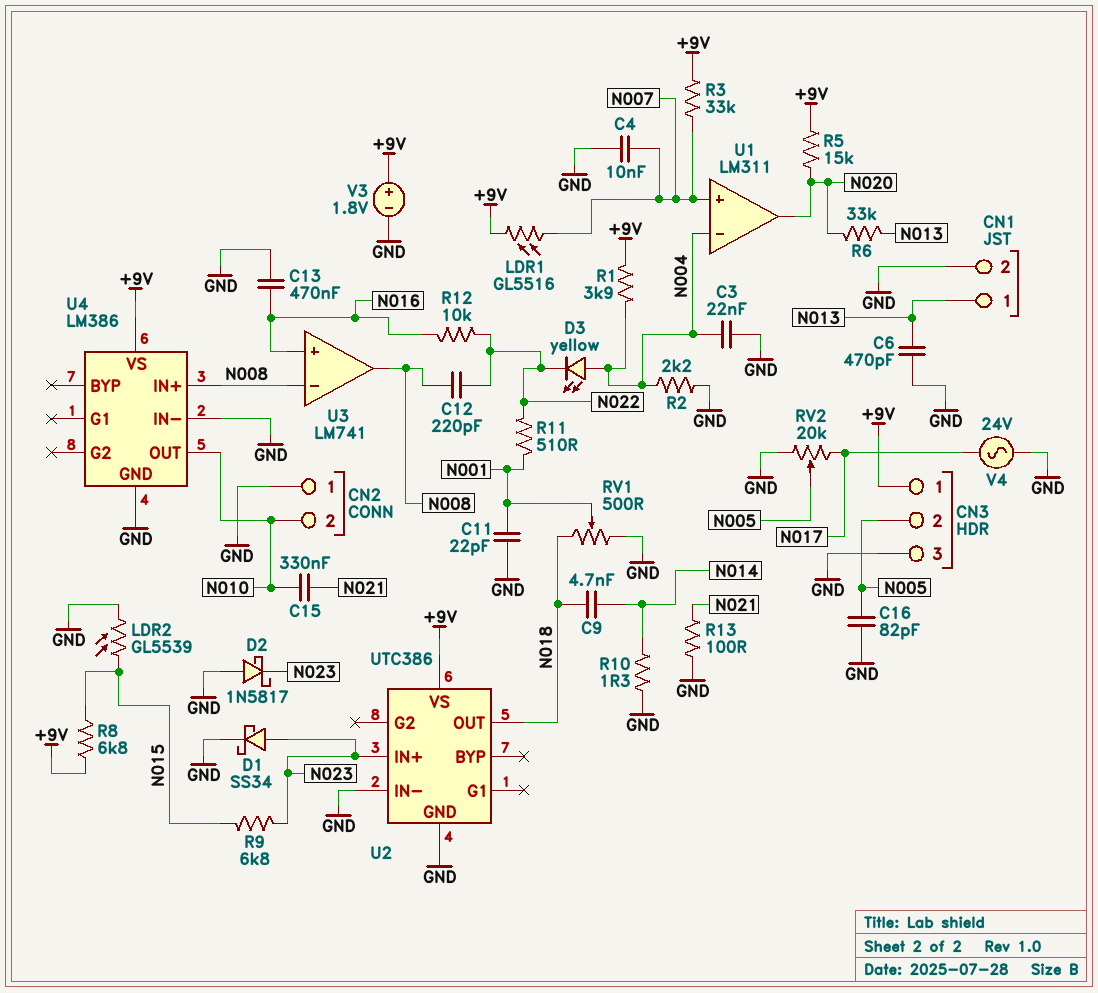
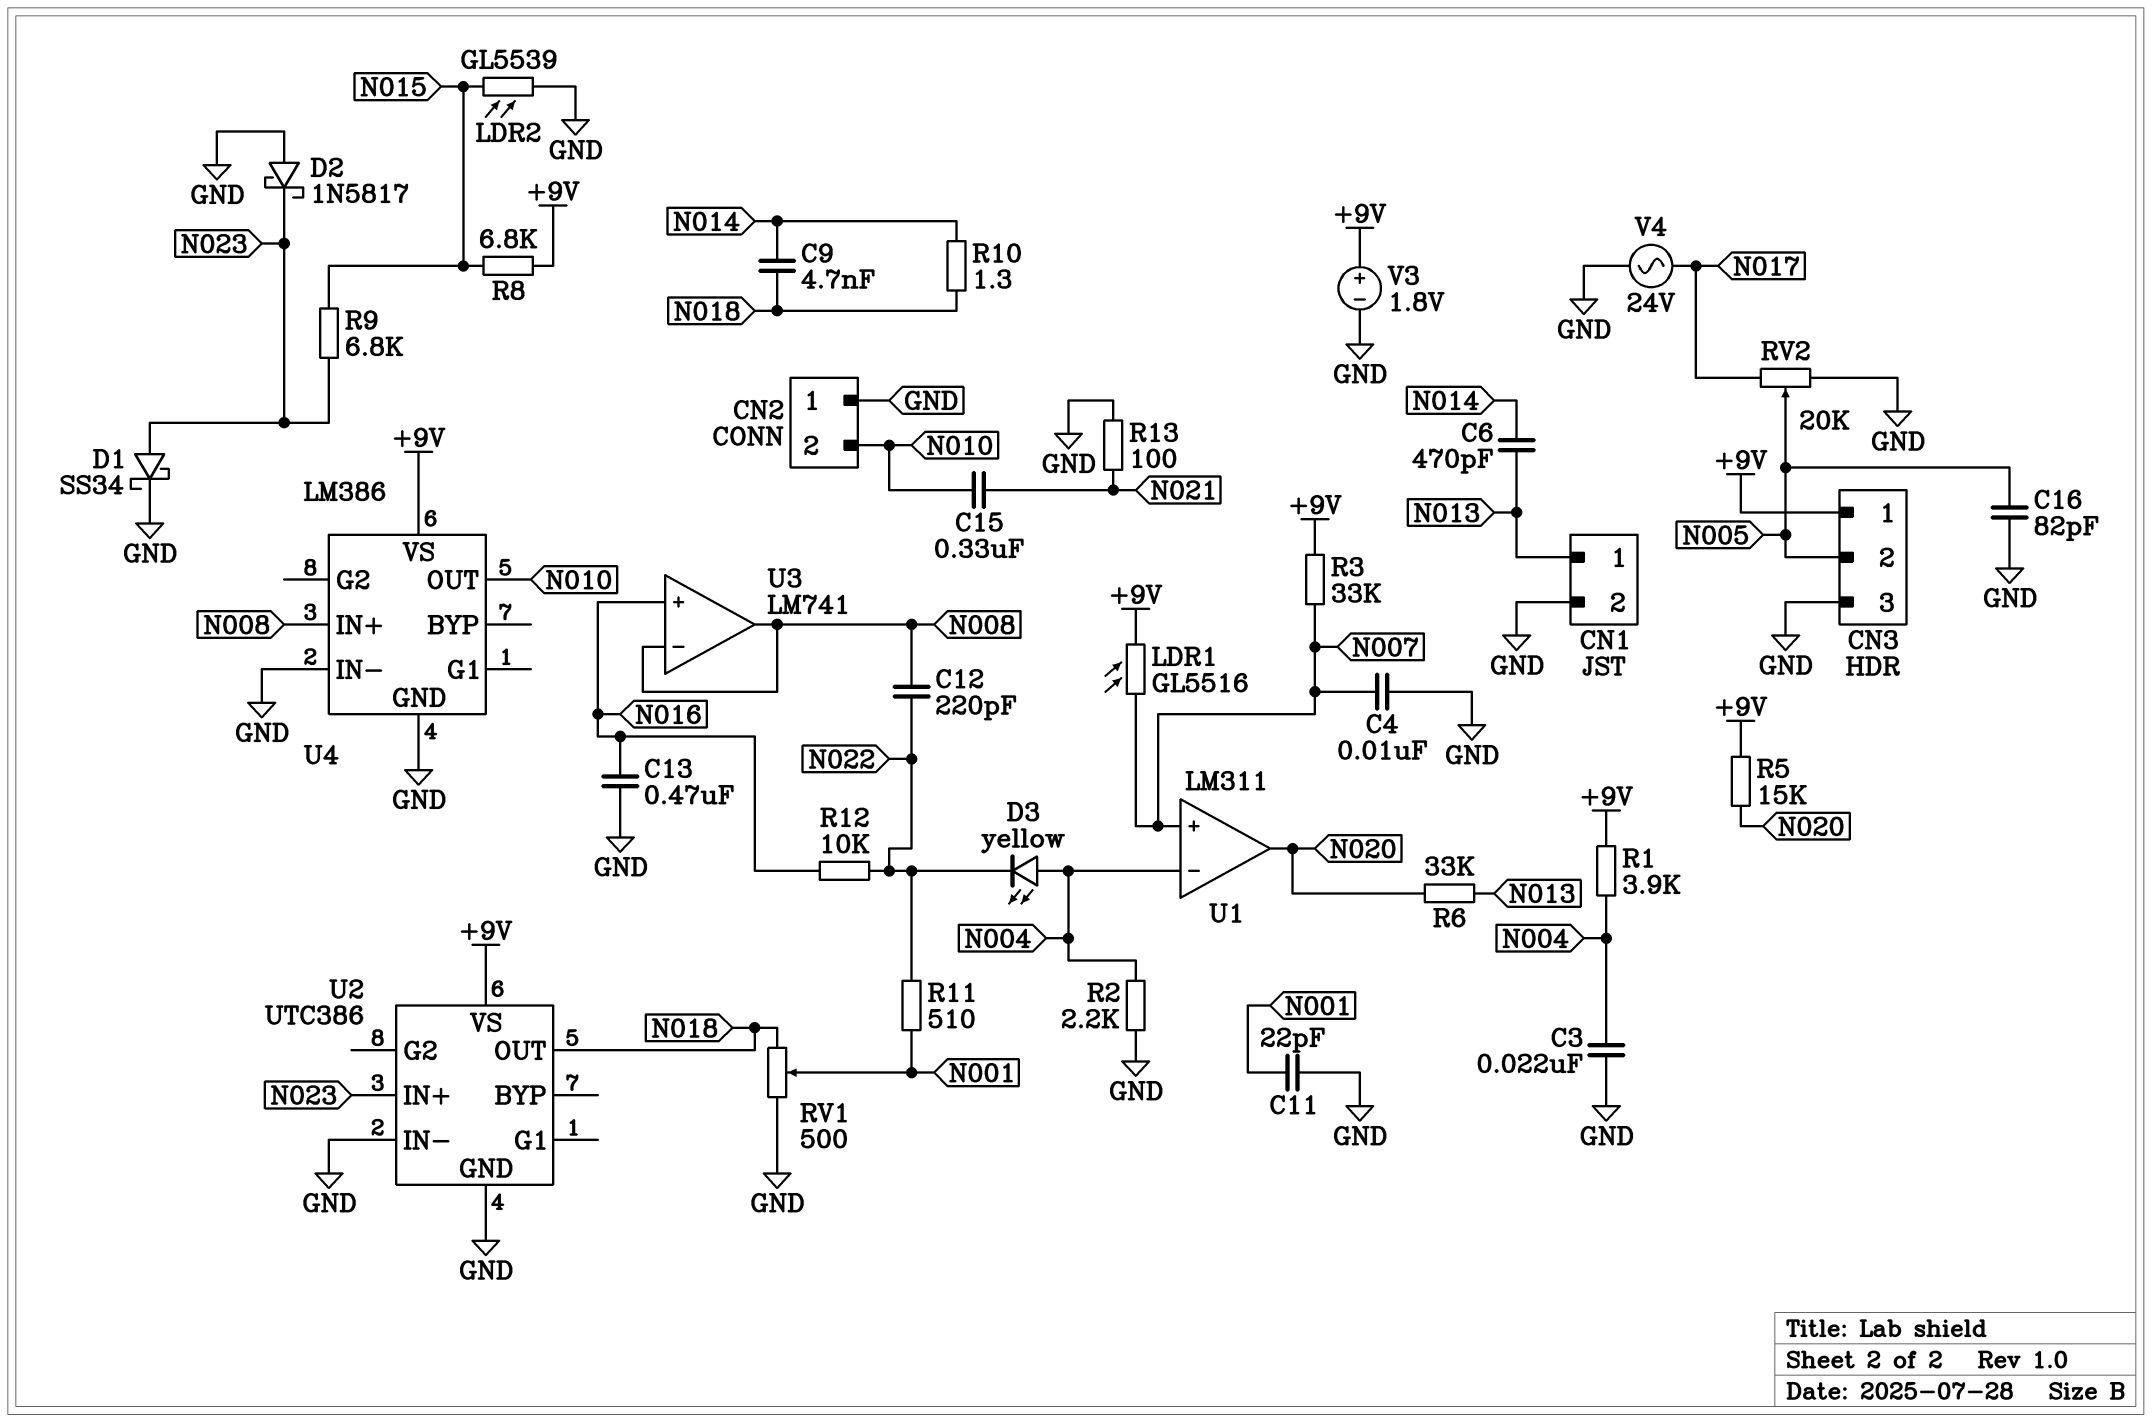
C6: 470pF (GND, N013) -> 470pF (N013, N014)
R10: 1.3 (GND, N014) -> 1.3 (N014, N018)

